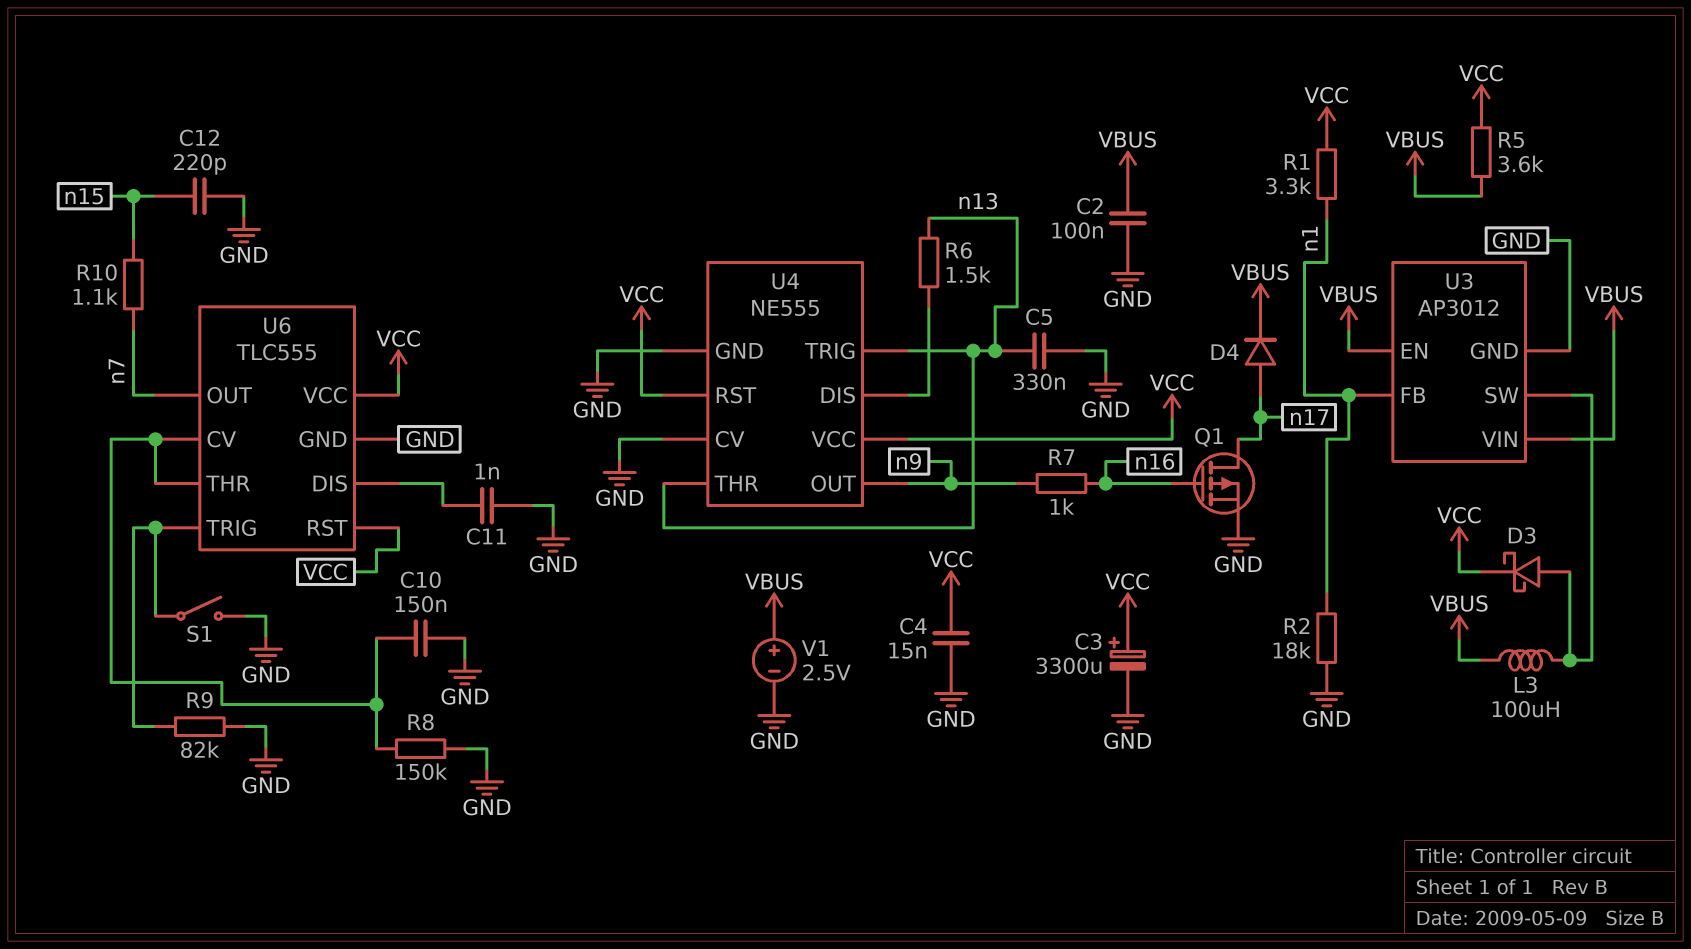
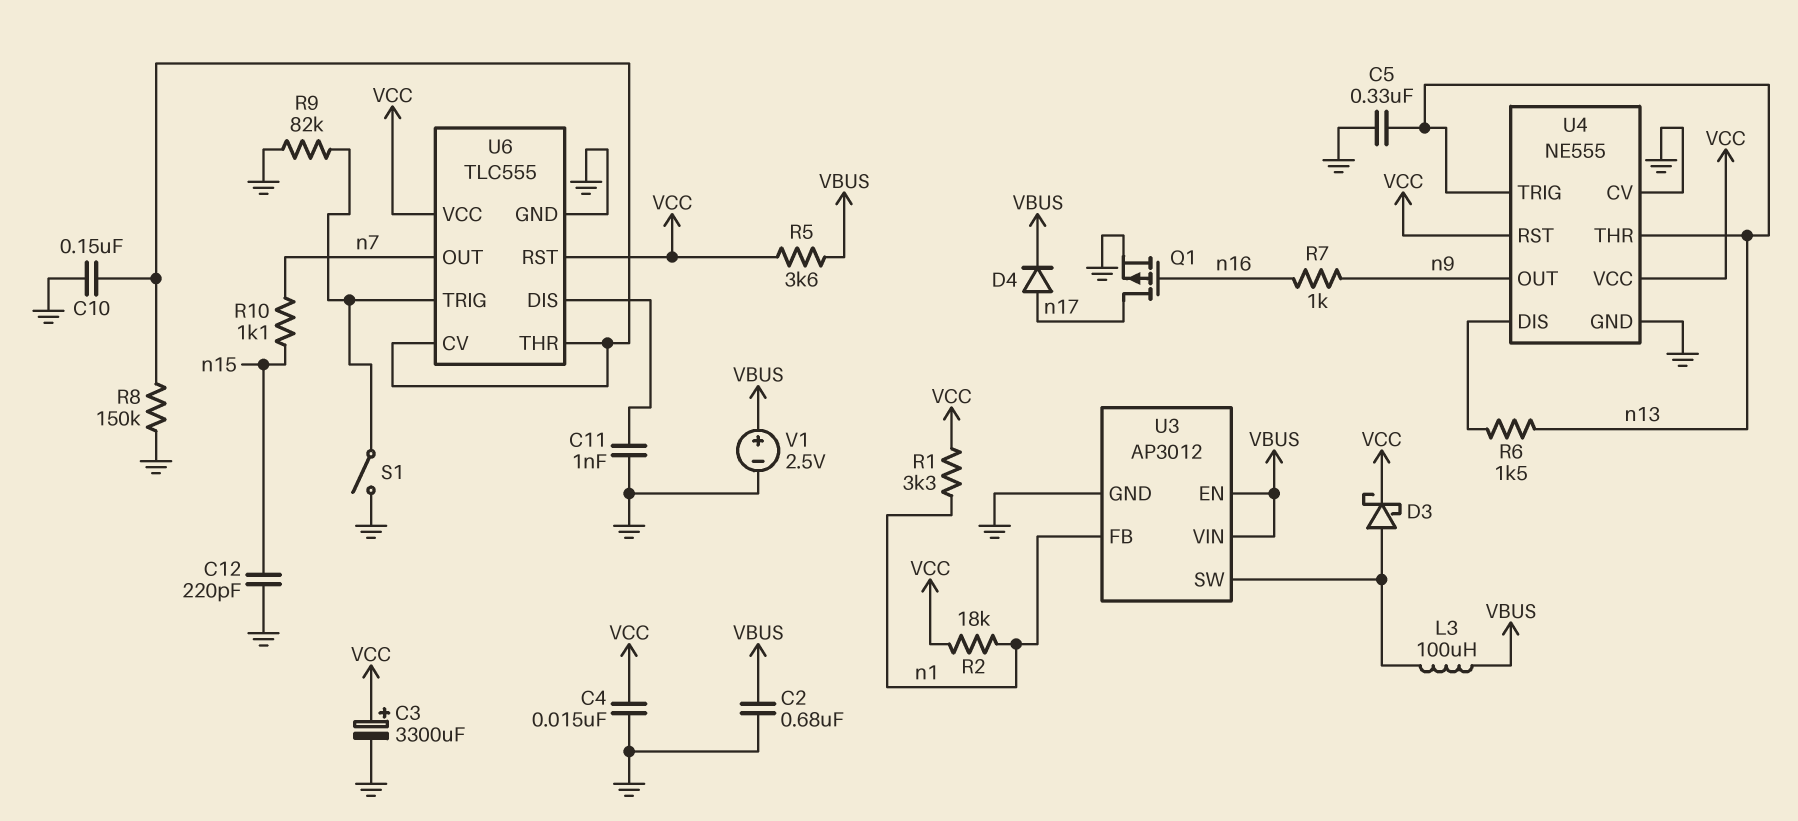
C2: 100nF (GND, VBUS) -> 680nF (GND, VBUS)
R2: 18k (GND, n1) -> 18k (VCC, n1)

